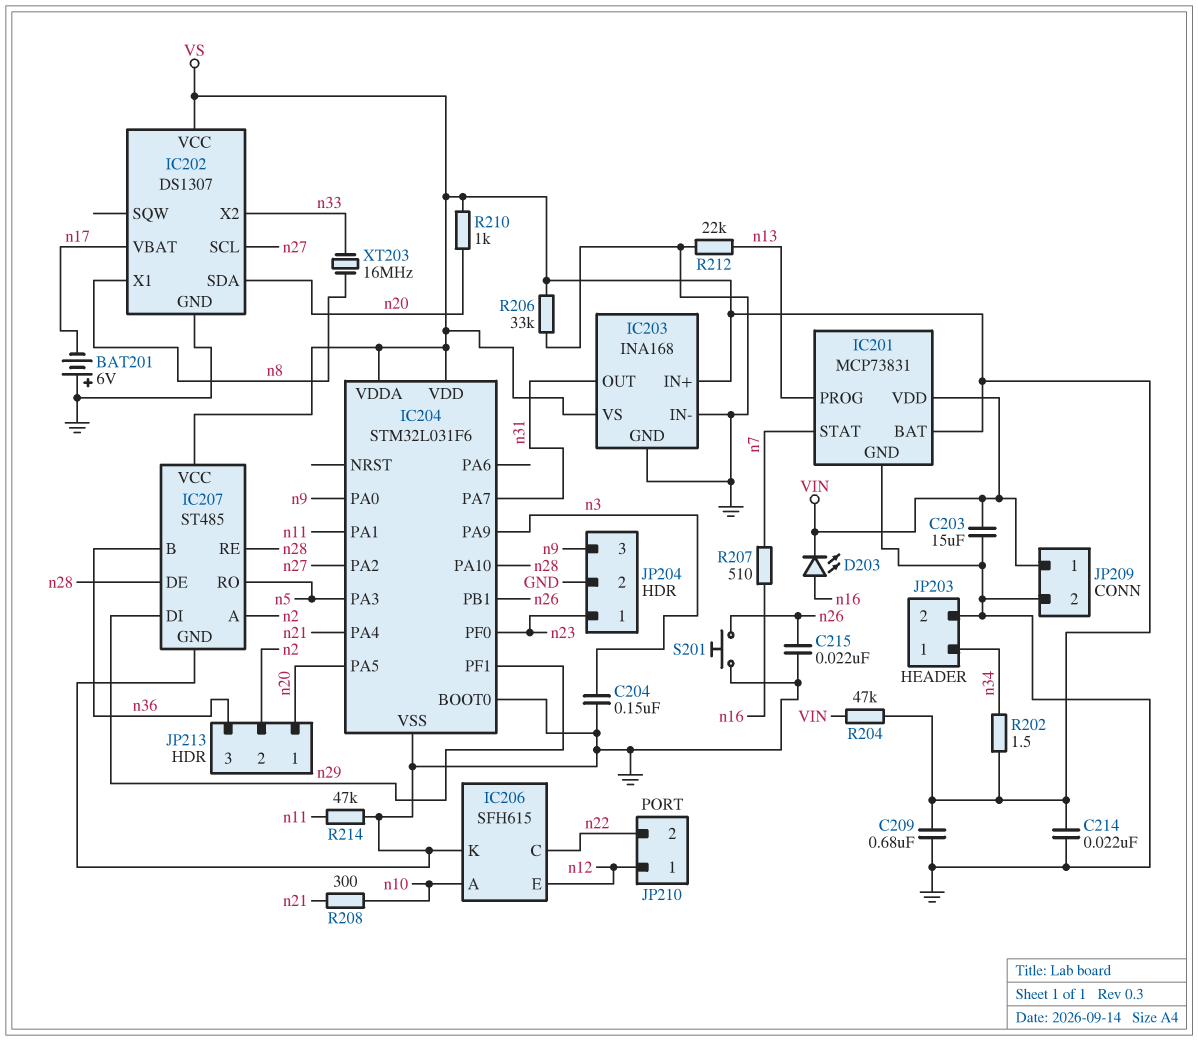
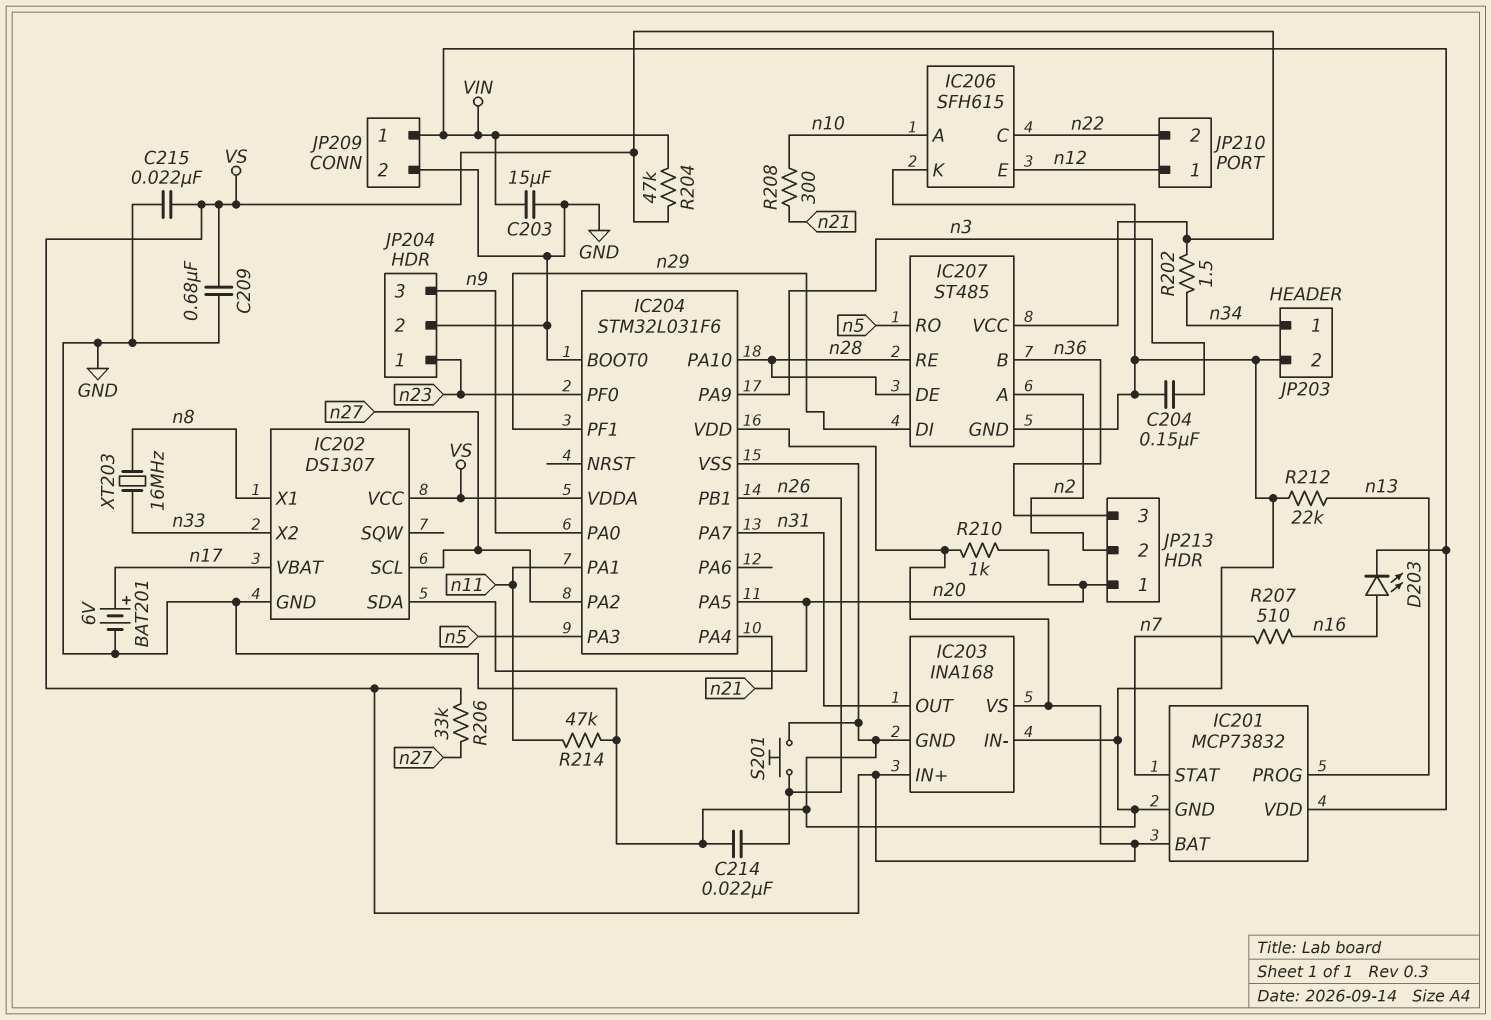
BAT201: 6V (plus GND, minus n17) -> 6V (plus n17, minus GND)
C214: 22nF (GND, VS) -> 22nF (GND, n26)
C215: 22nF (GND, n26) -> 22nF (GND, VS)
IC201: MCP73831 -> MCP73832
R206: 33k (GND, VS) -> 33k (VS, n27)

